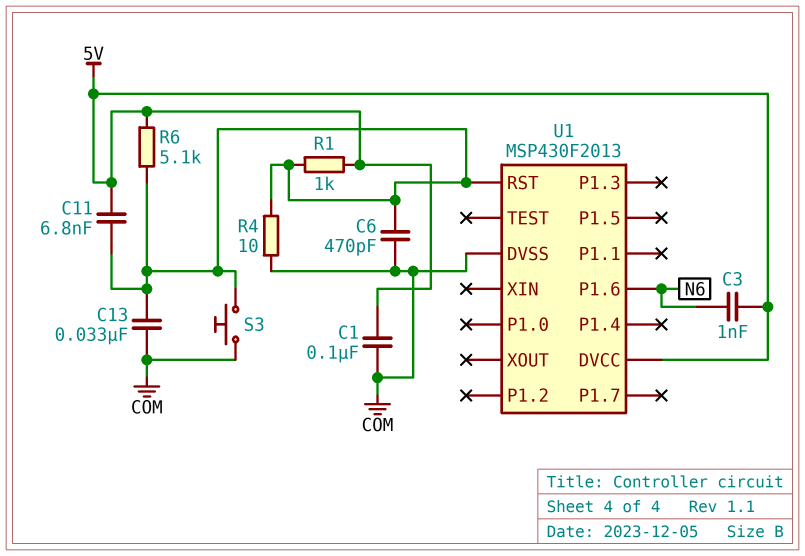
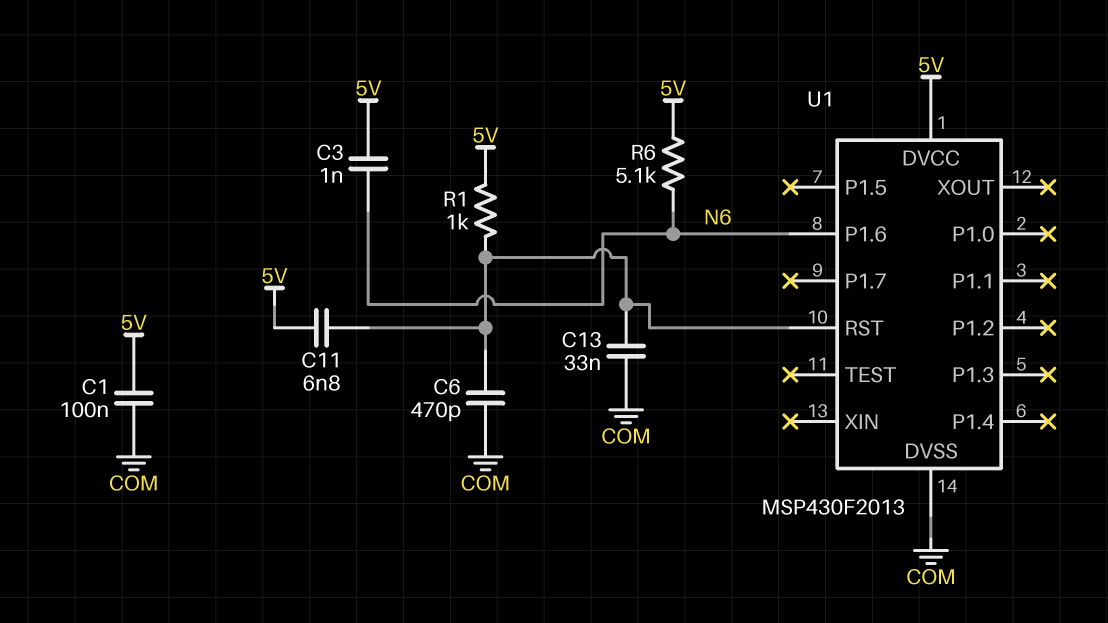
R4: 10 (COM, U1/RST) -> none
R6: 5.1k (5V, U1/RST) -> 5.1k (5V, N6)
S3: button (COM, U1/RST) -> none

